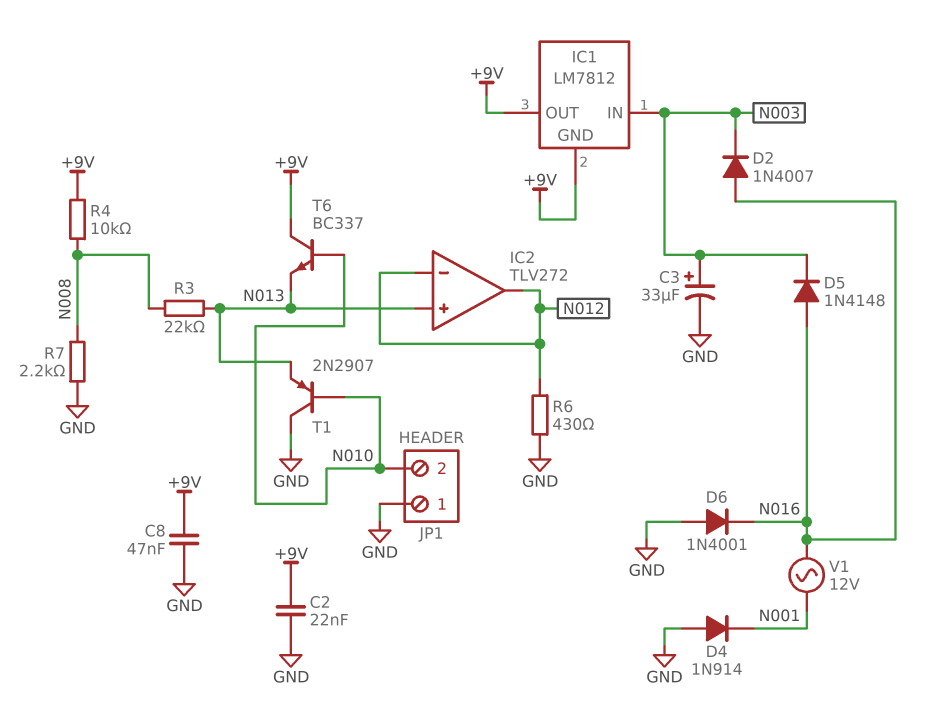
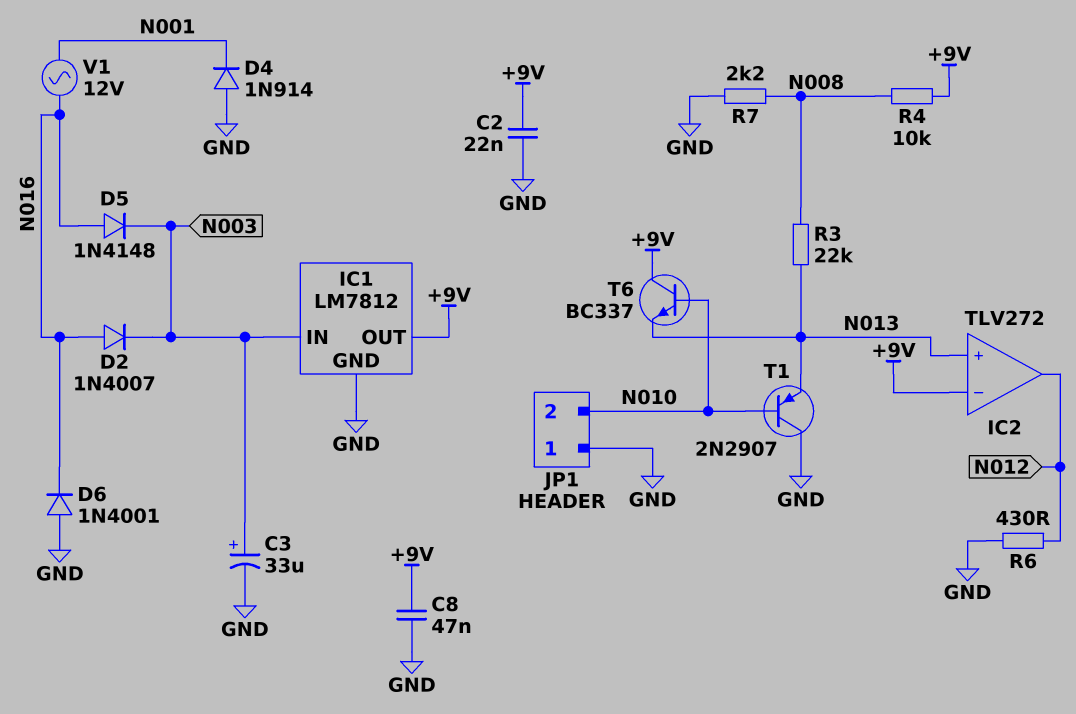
IC1 pin GND: +9V -> GND
IC2 pin in-: N012 -> +9V

